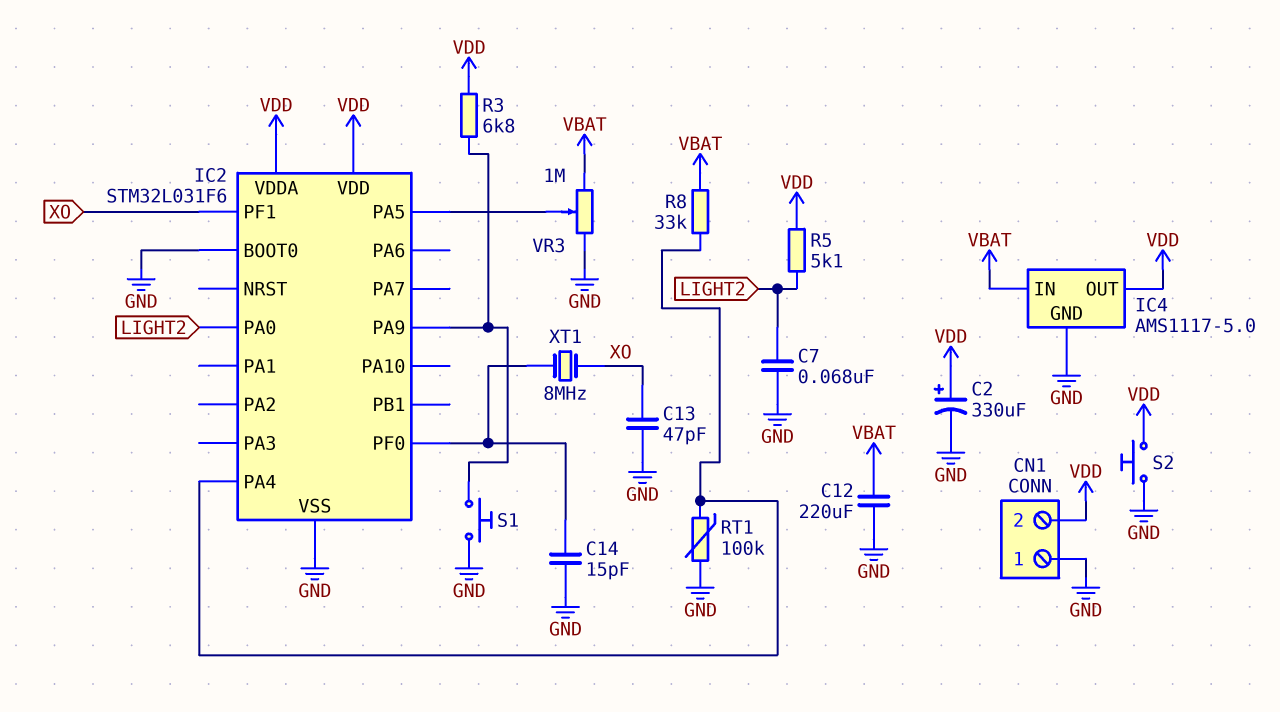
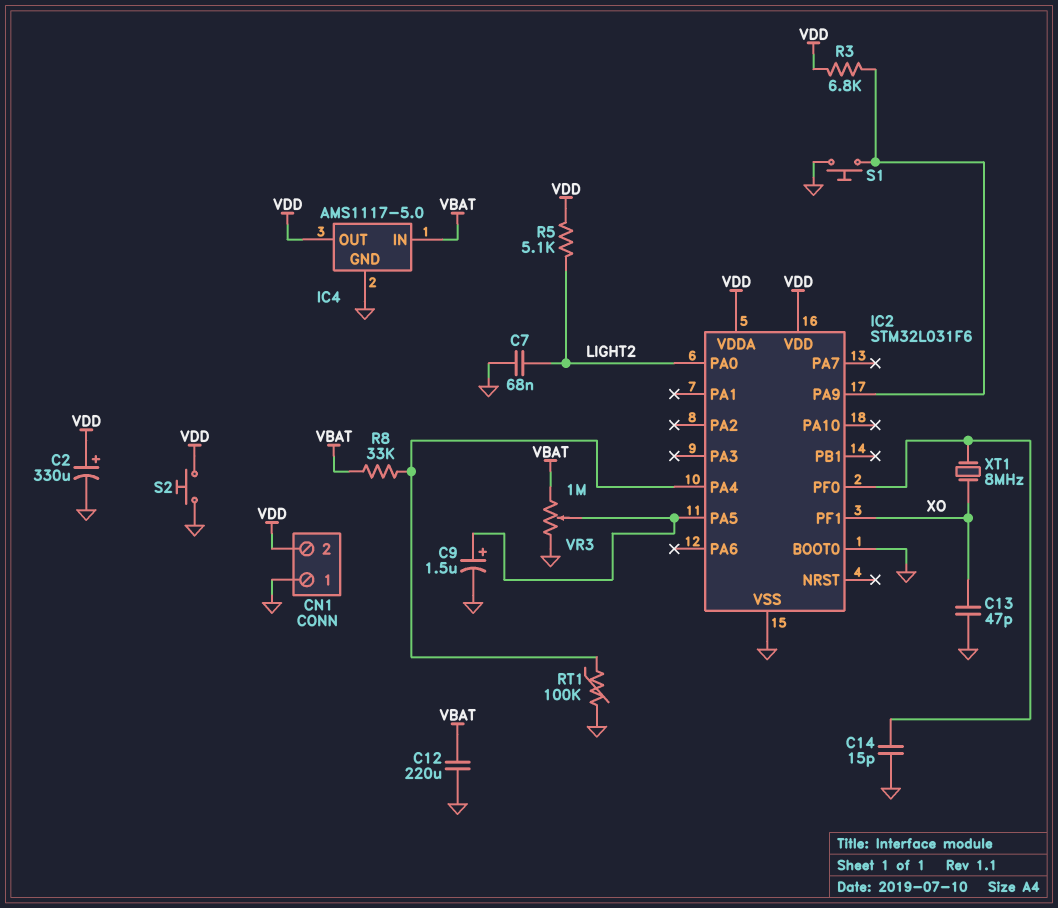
C9: none -> 1.5uF (plus IC2/PA5, minus GND)

